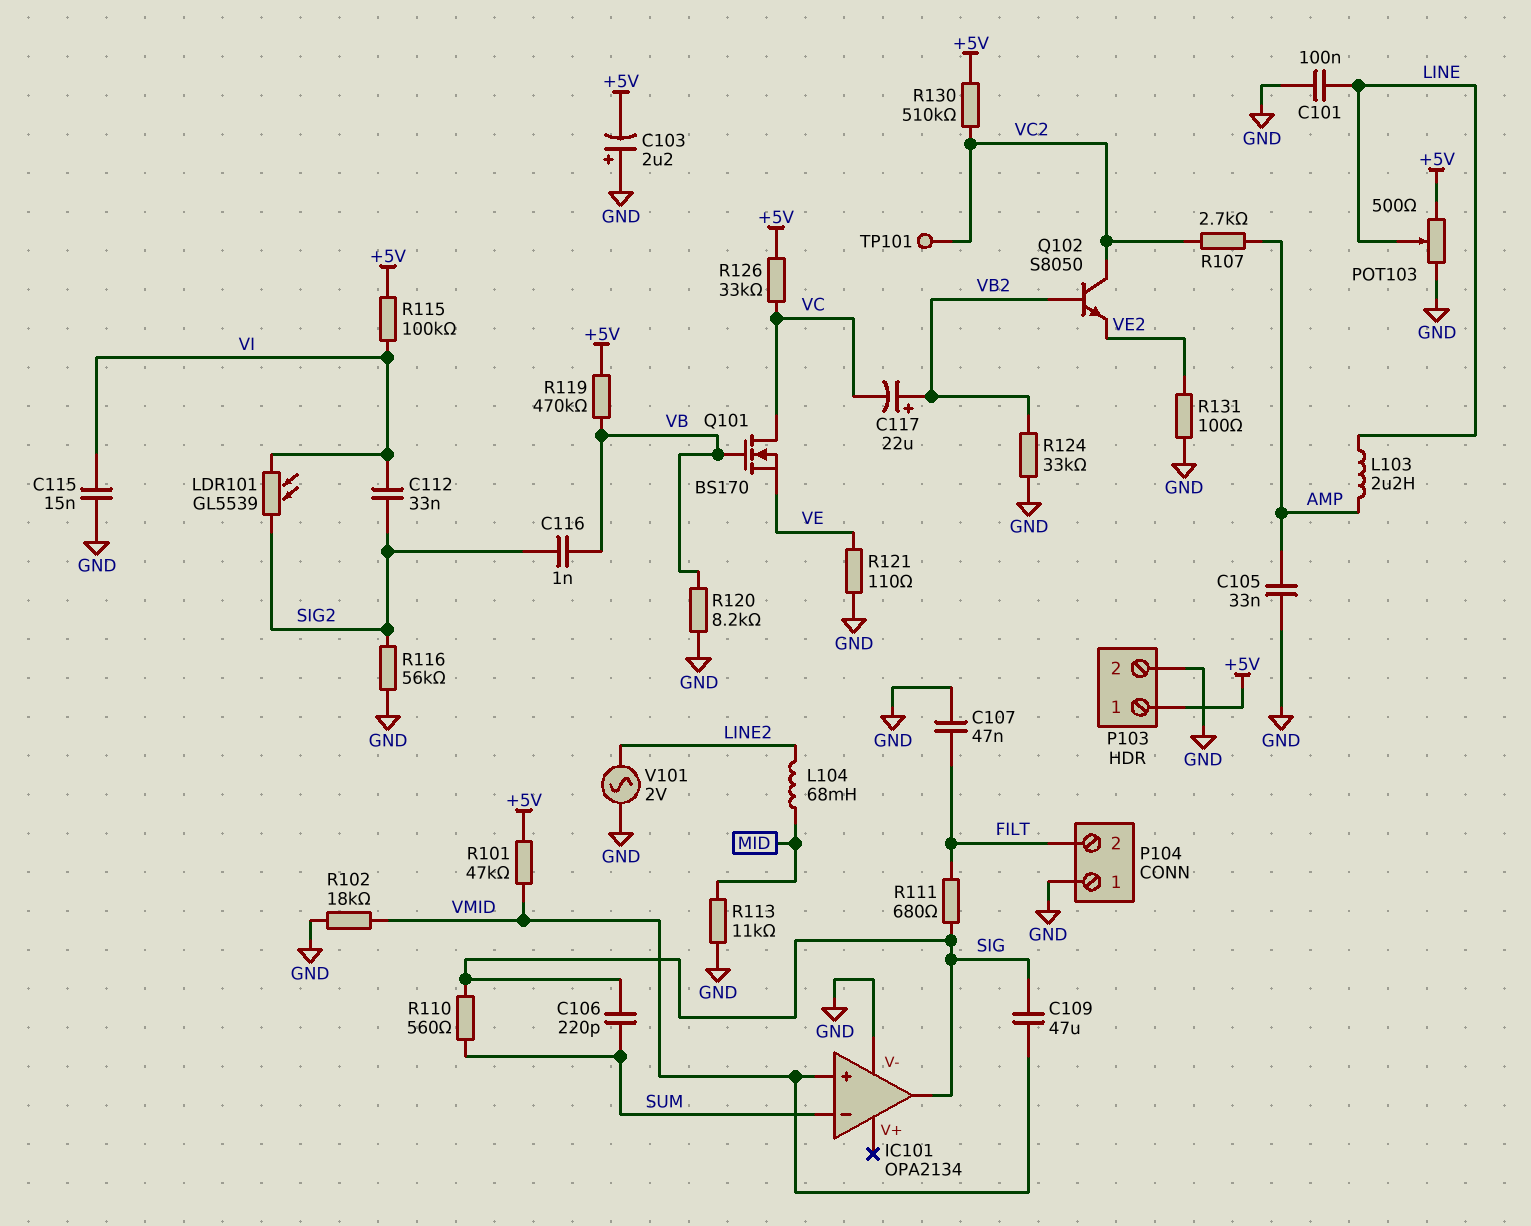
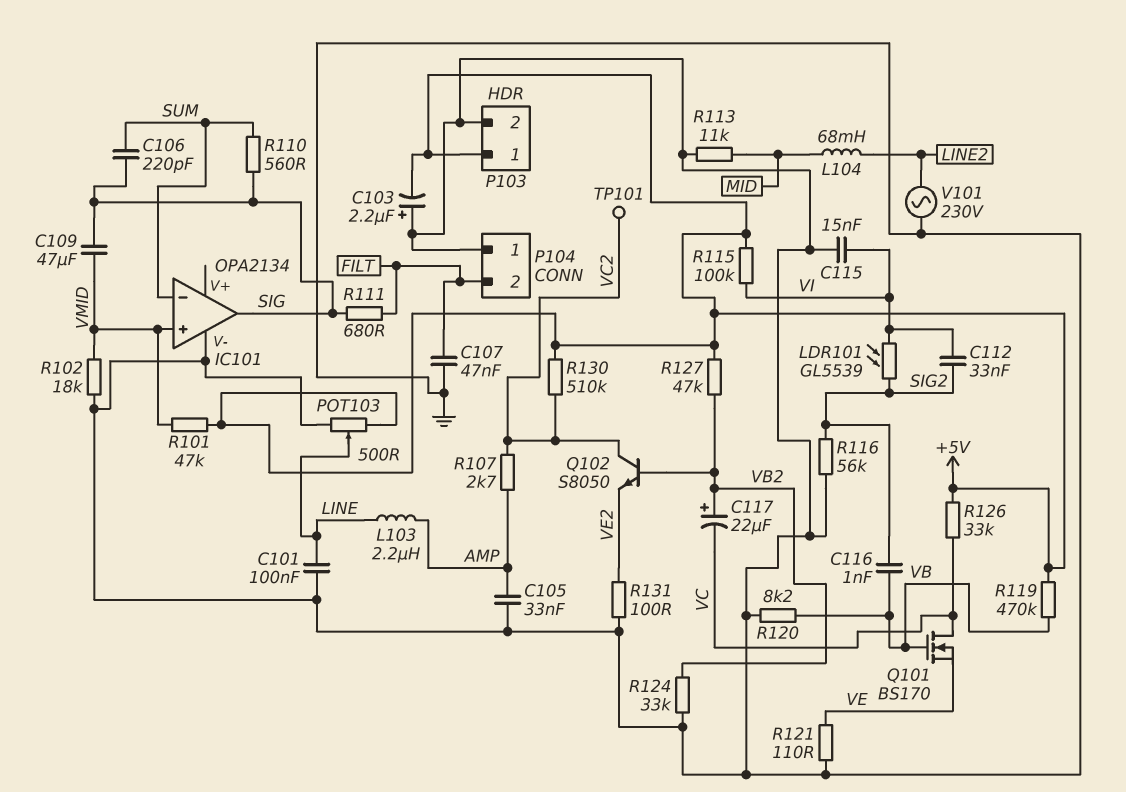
R127: none -> 47k (+5V, VB2)
V101: AC 2V (GND, LINE2) -> AC 230V (GND, LINE2)

